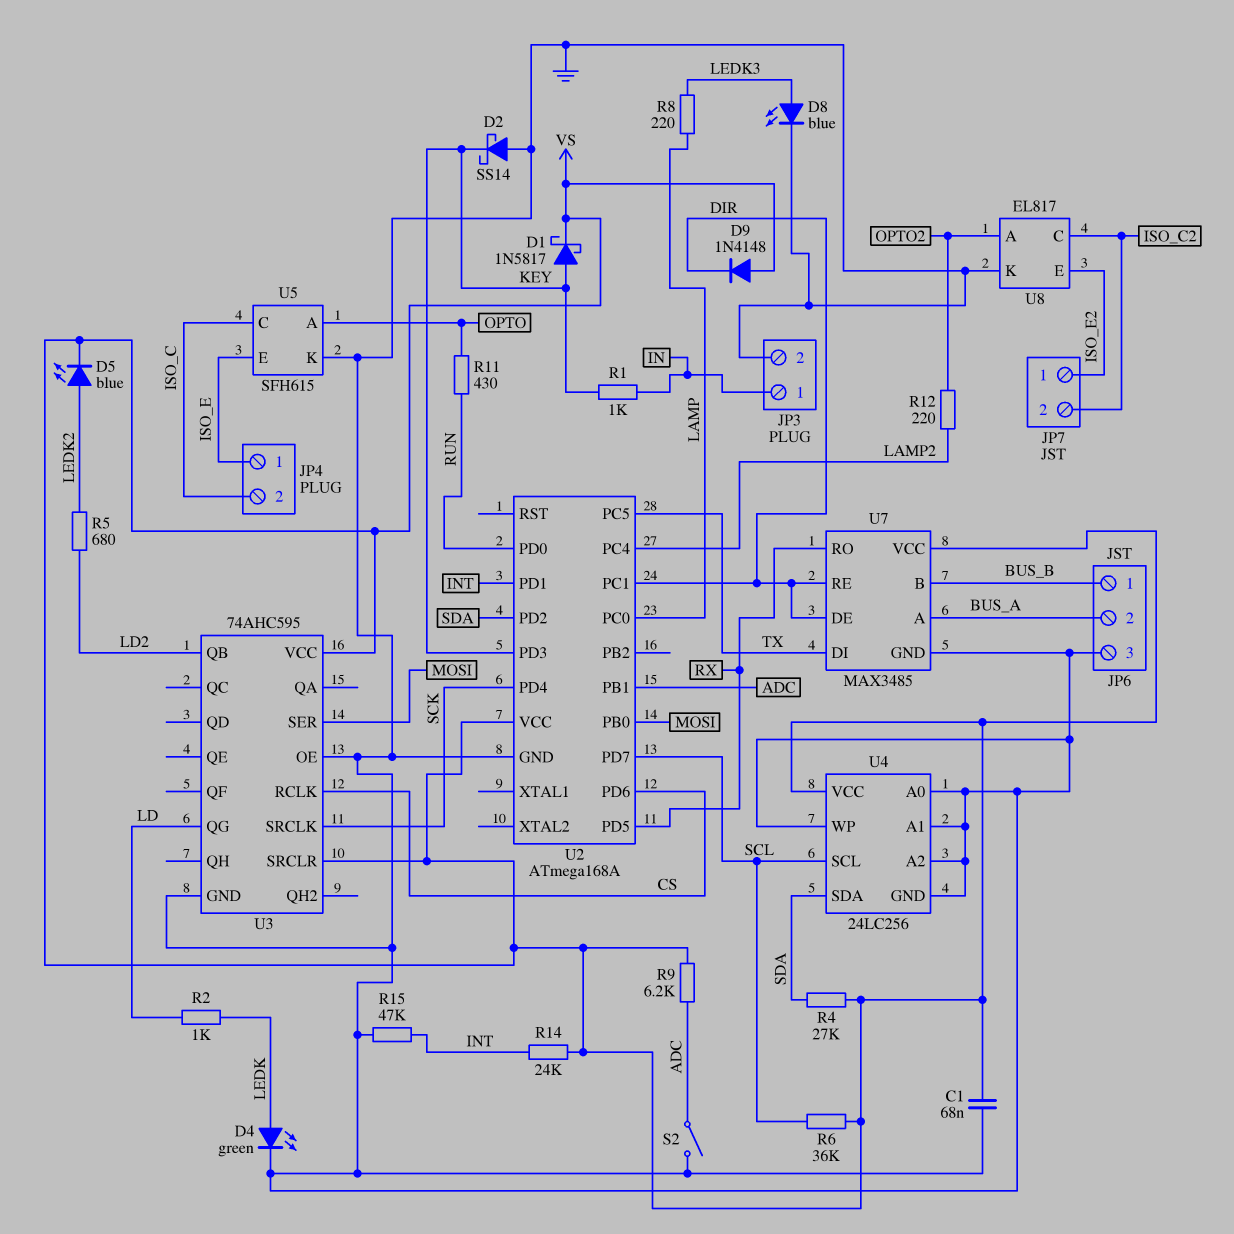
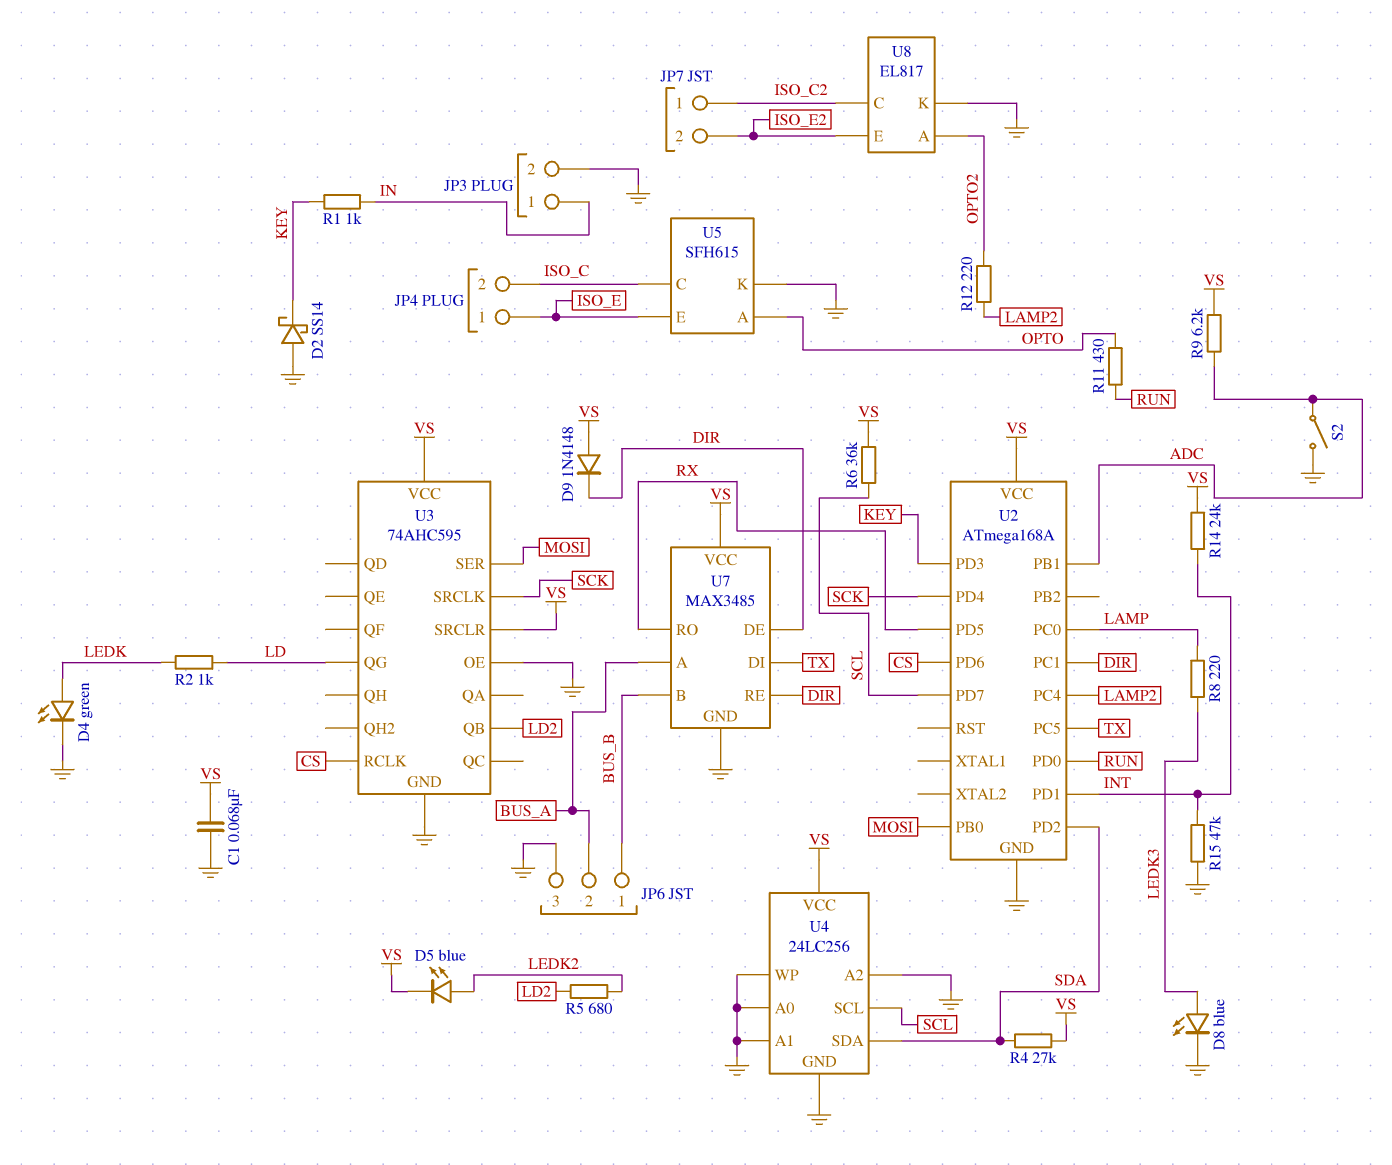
D1: schottky 1N5817 (A KEY, K VS) -> none
JP7 pin 1: ISO_E2 -> ISO_C2
JP7 pin 2: ISO_C2 -> ISO_E2

